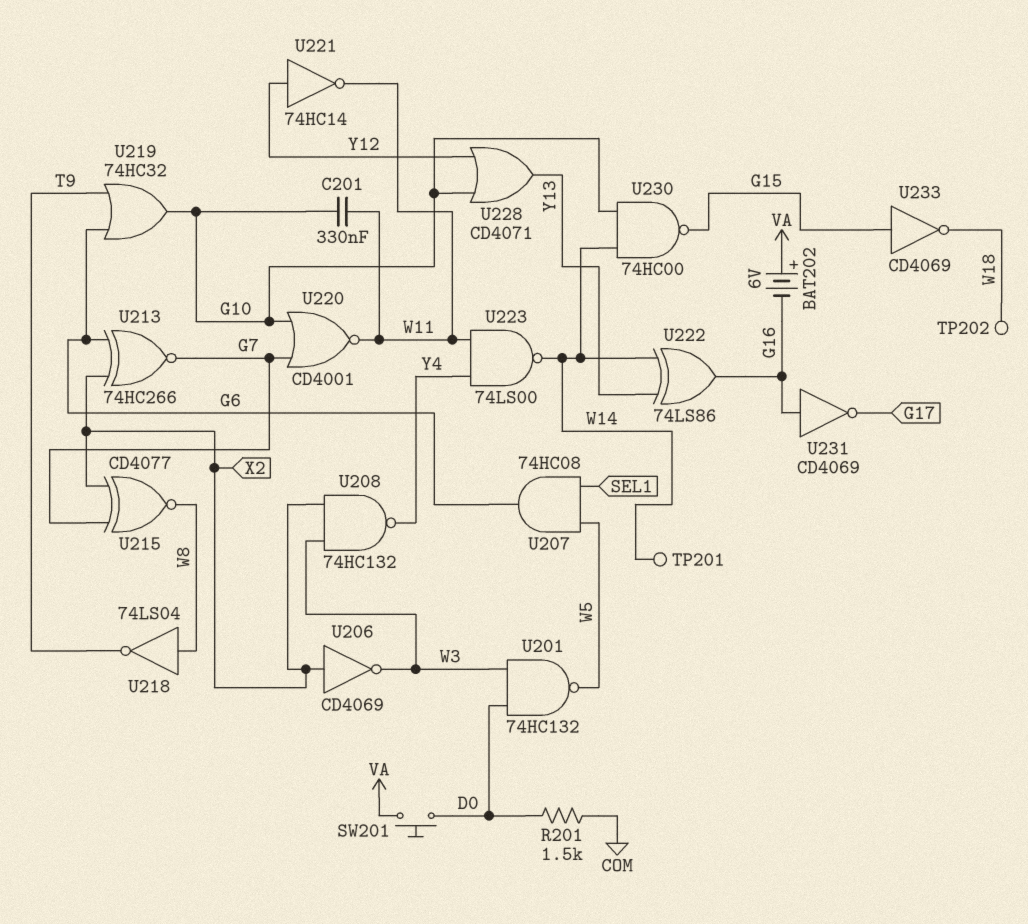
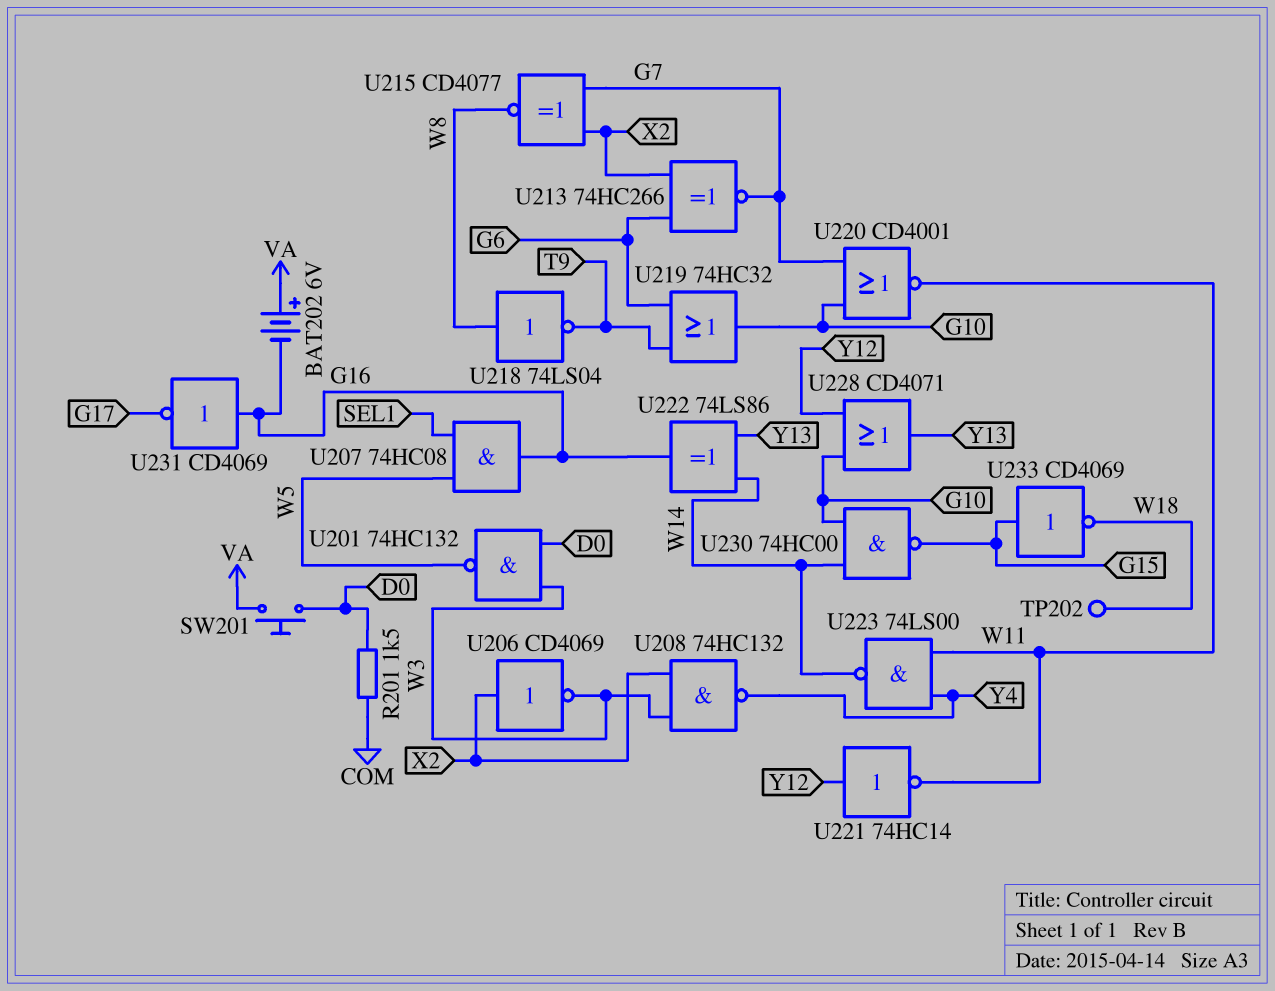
C201: 330nF (G10, W11) -> none
TP201: test point (W14) -> none
U207: AND 74HC08 (in SEL1, in W5, out G6) -> AND 74HC08 (in SEL1, in W5, out G16)

